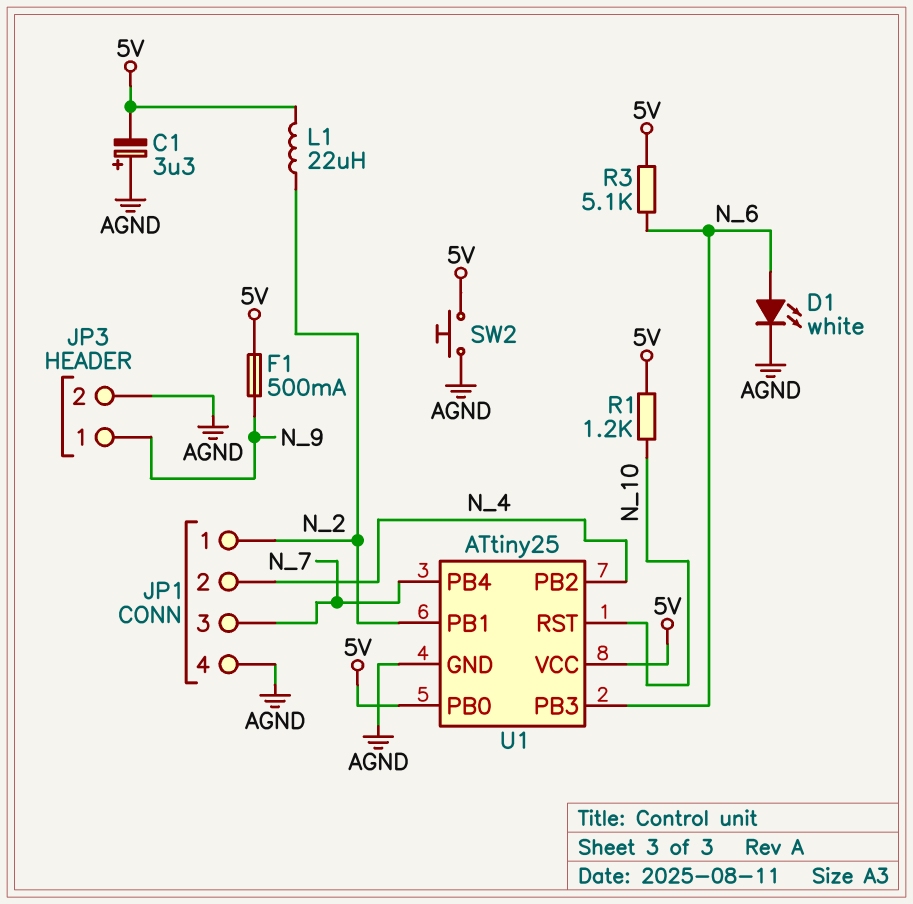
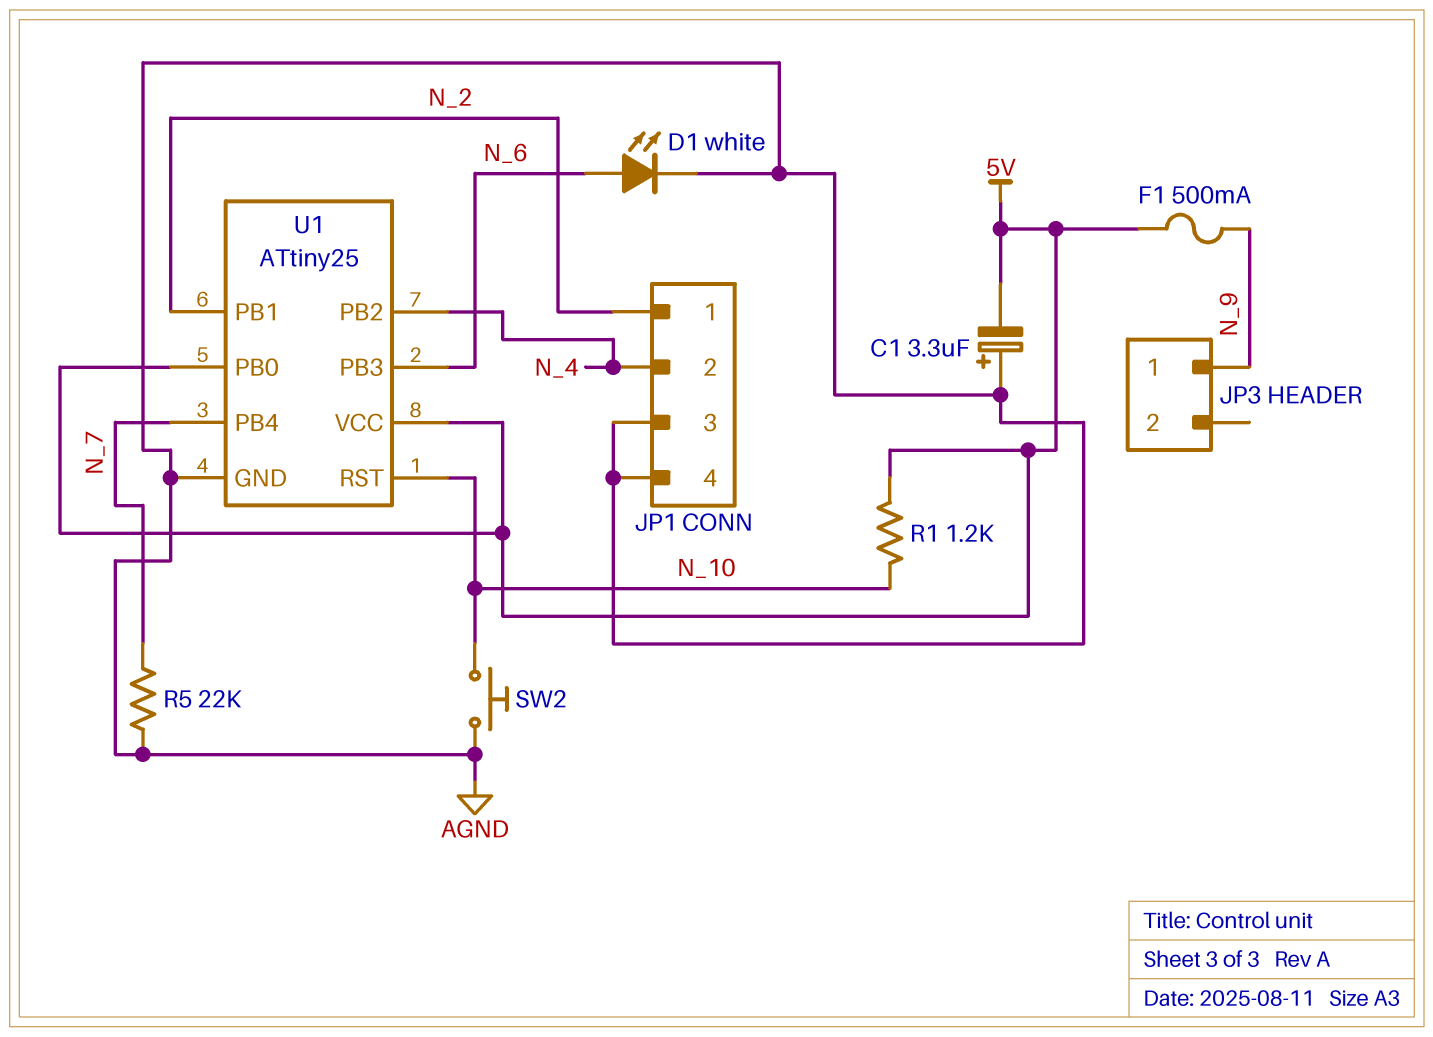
JP1 pin 3: N_7 -> AGND
JP3 pin 2: AGND -> none
L1: 22uH (5V, N_2) -> none
R3: 5.1k (5V, N_6) -> none
R5: none -> 22k (AGND, N_7)
SW2: button (5V, AGND) -> button (AGND, N_10)

